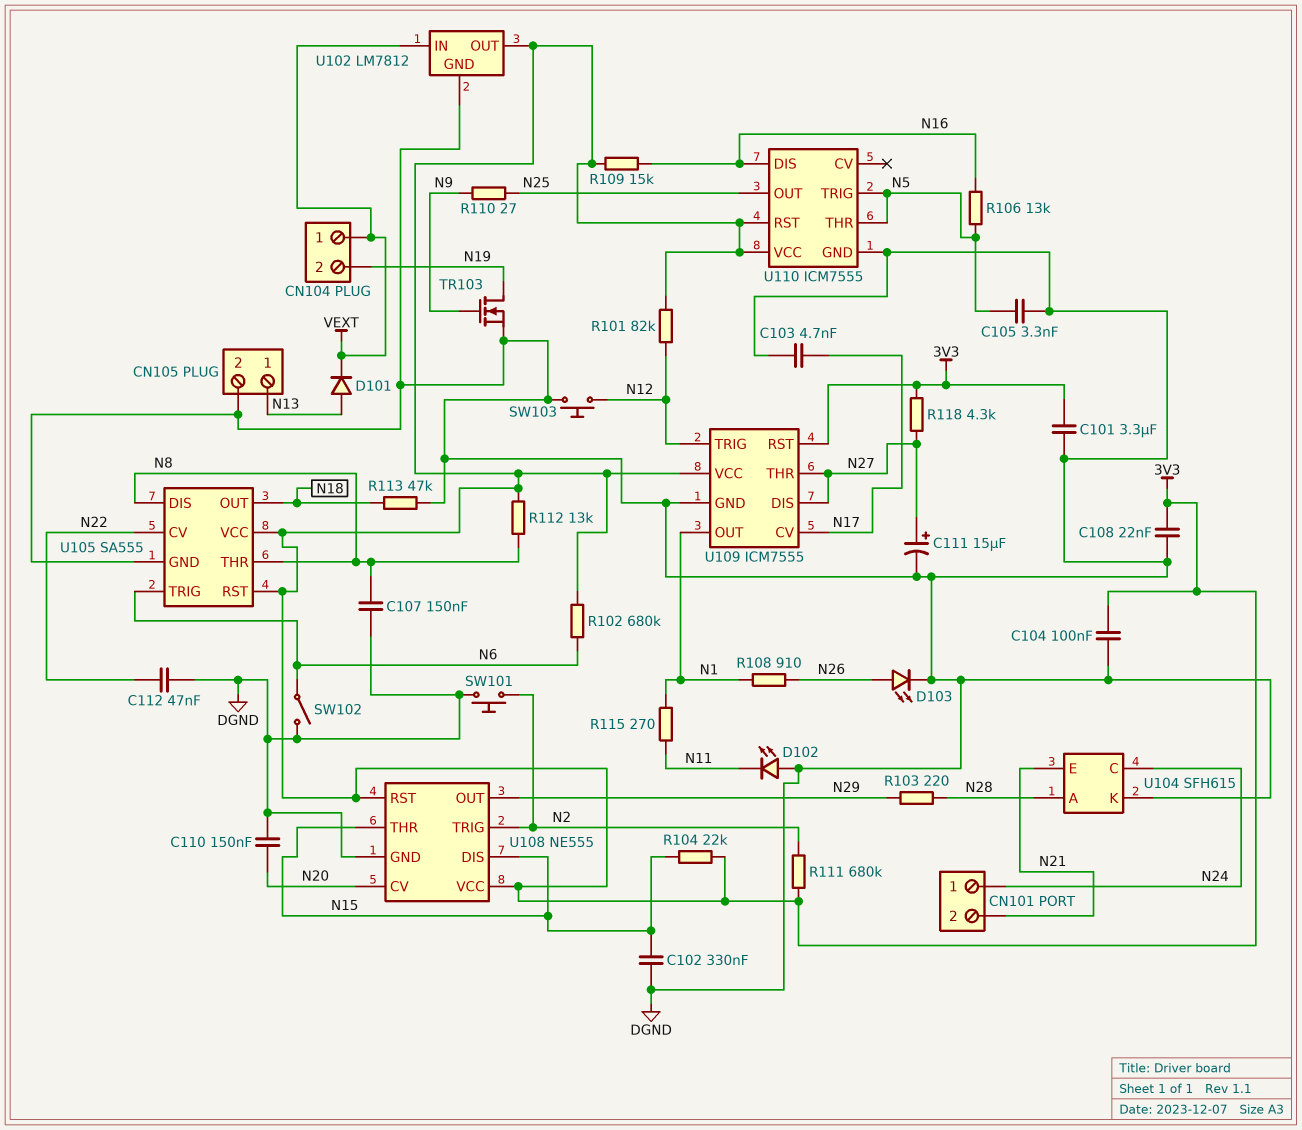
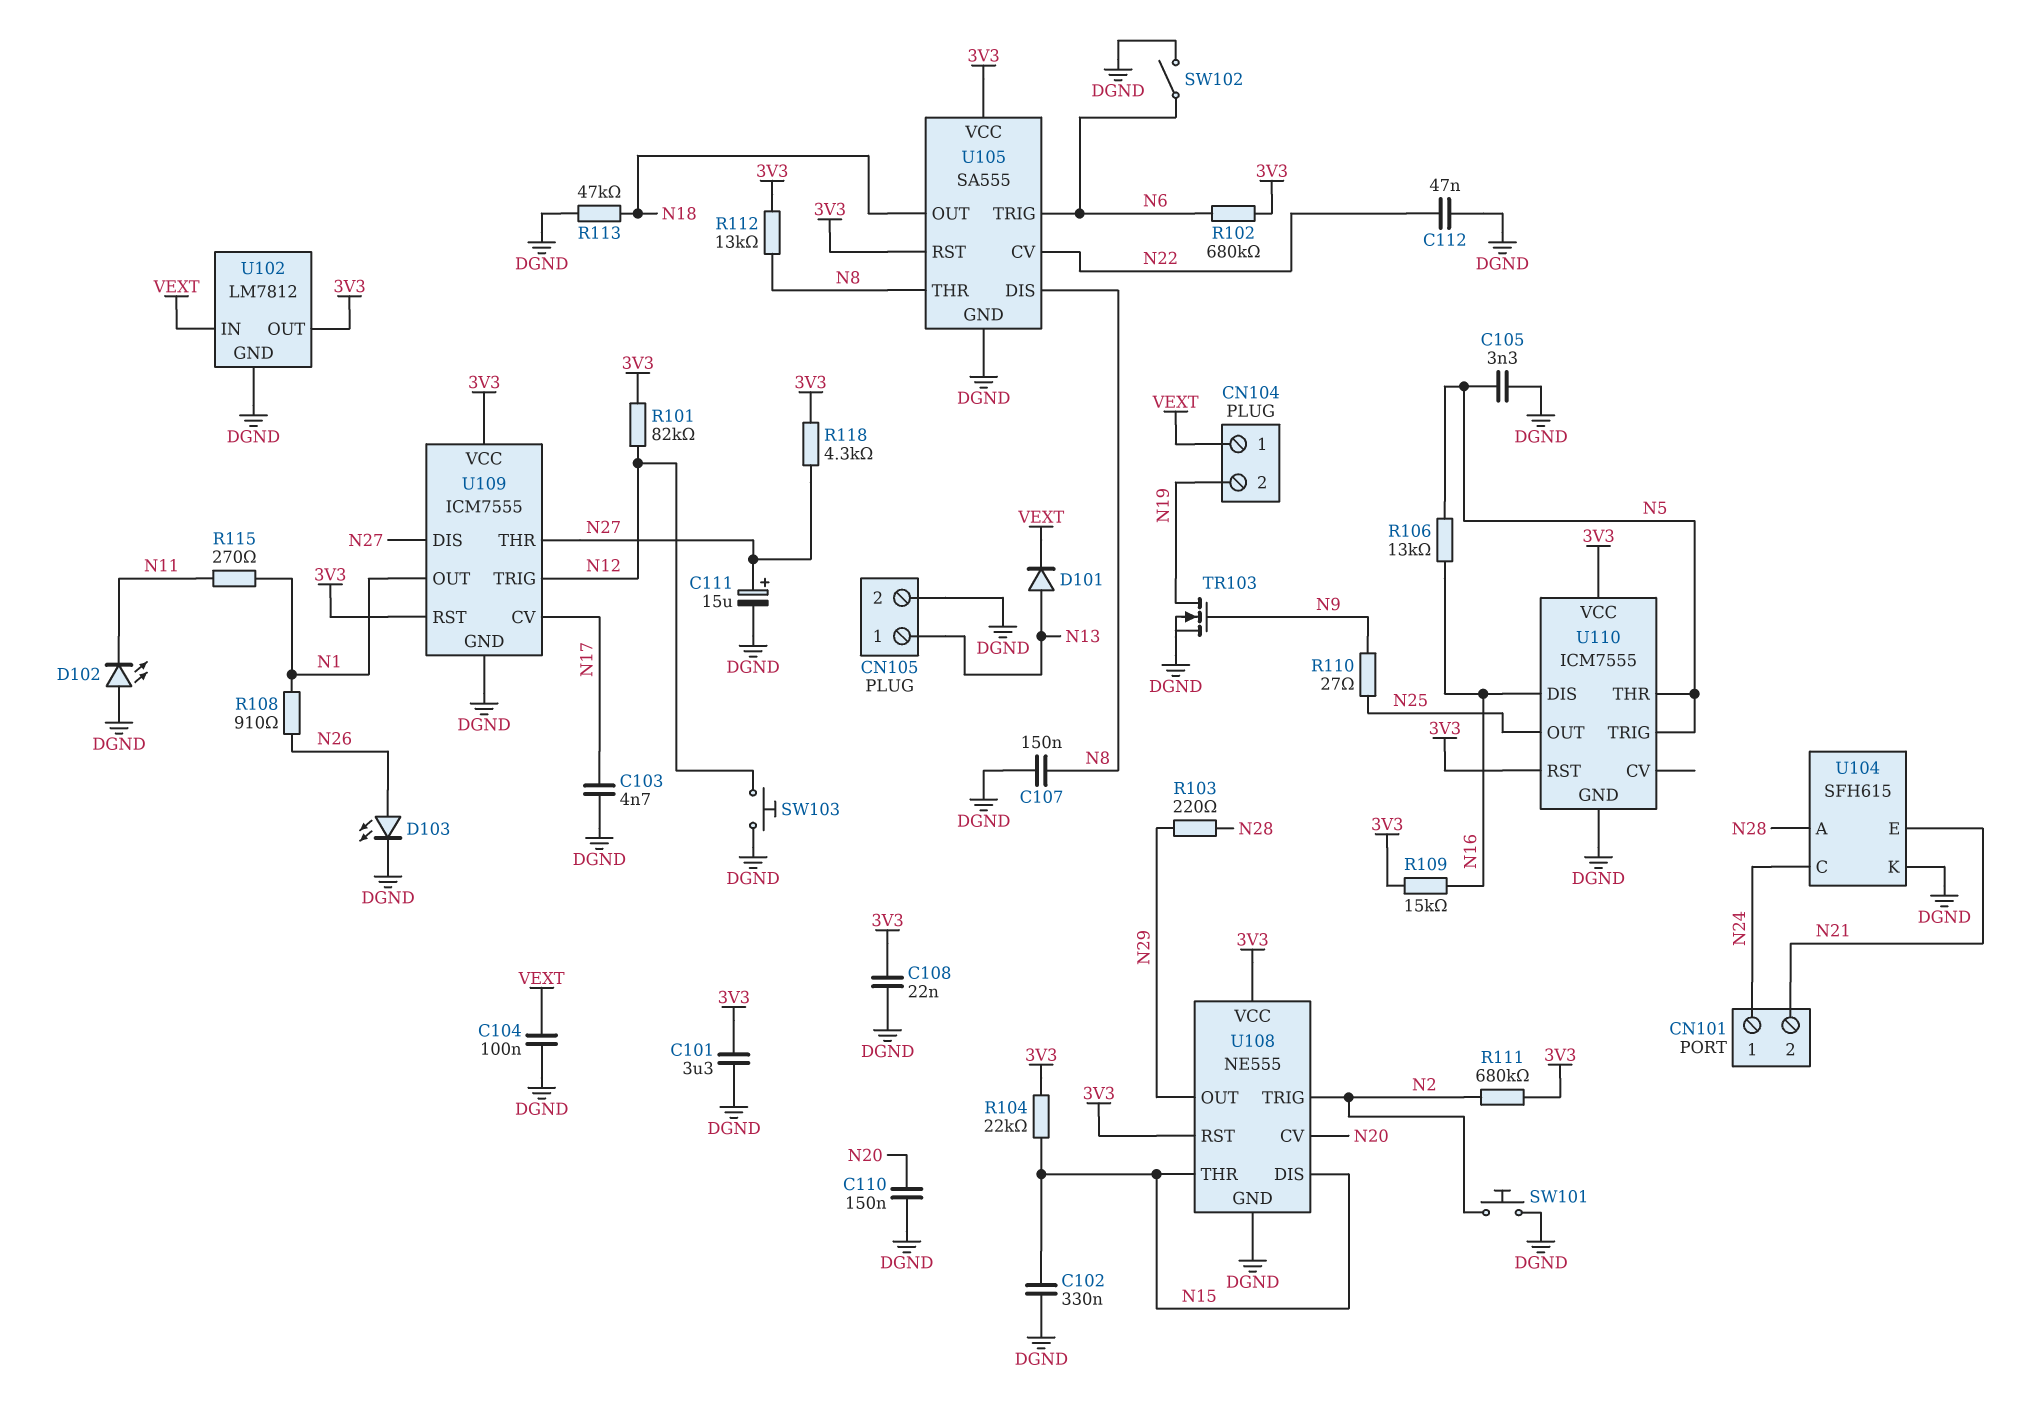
C104: 100nF (3V3, DGND) -> 100nF (DGND, VEXT)

